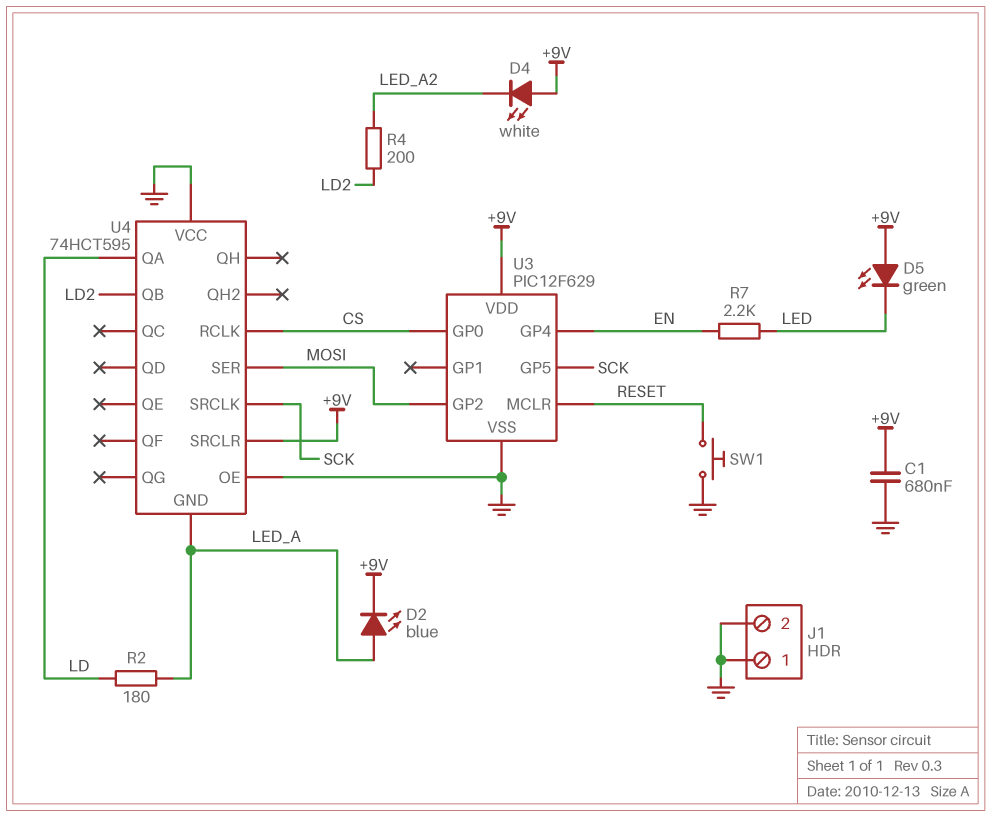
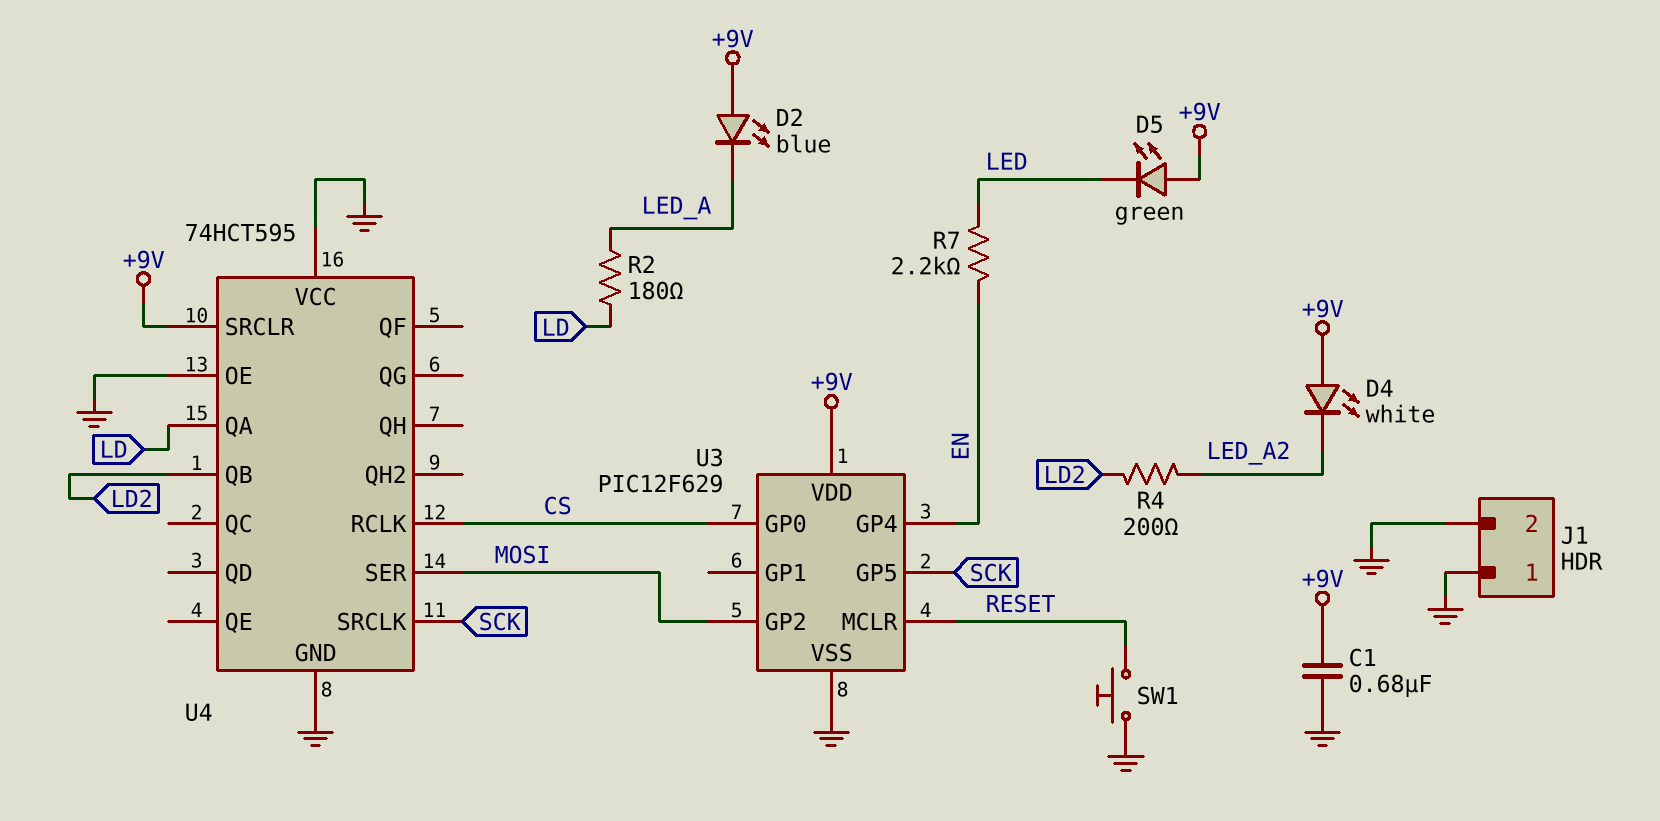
D2: LED blue (A LED_A, K +9V) -> LED blue (A +9V, K LED_A)
U4 pin GND: LED_A -> GND

